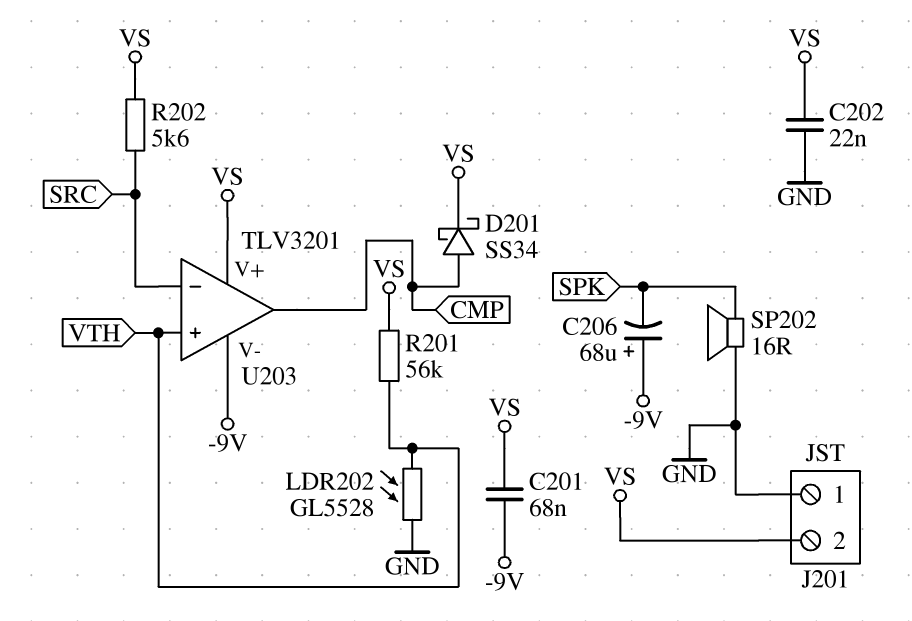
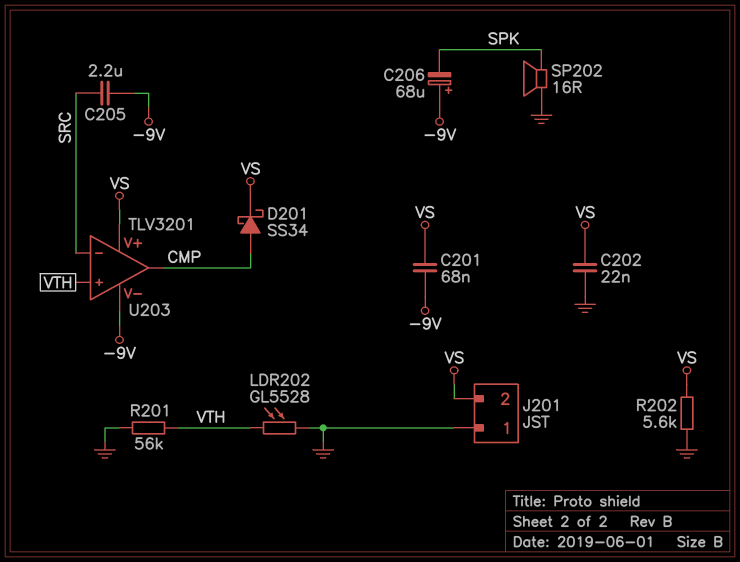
C205: none -> 2.2uF (-9V, SRC)
R201: 56k (VS, VTH) -> 56k (GND, VTH)
R202: 5.6k (SRC, VS) -> 5.6k (GND, VS)

